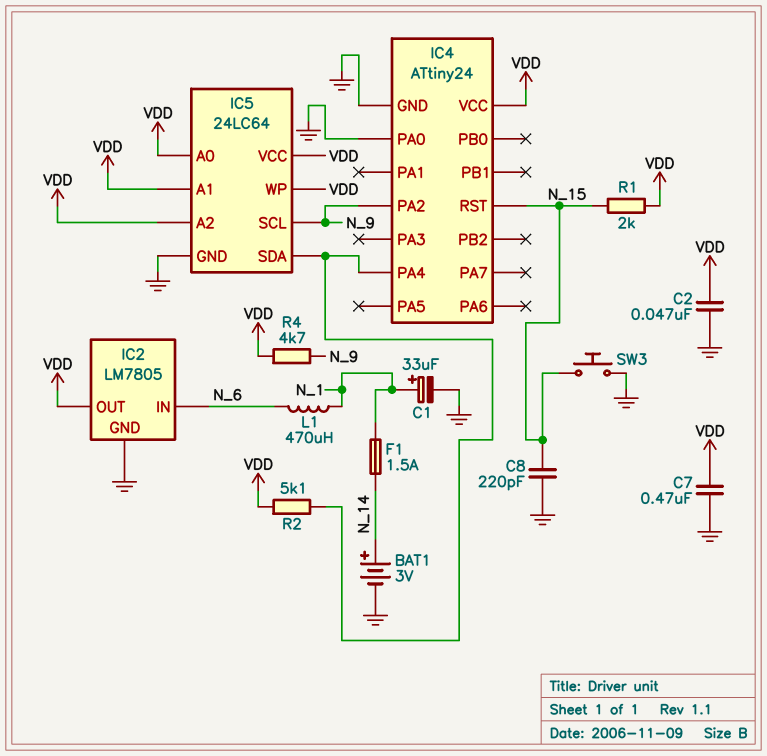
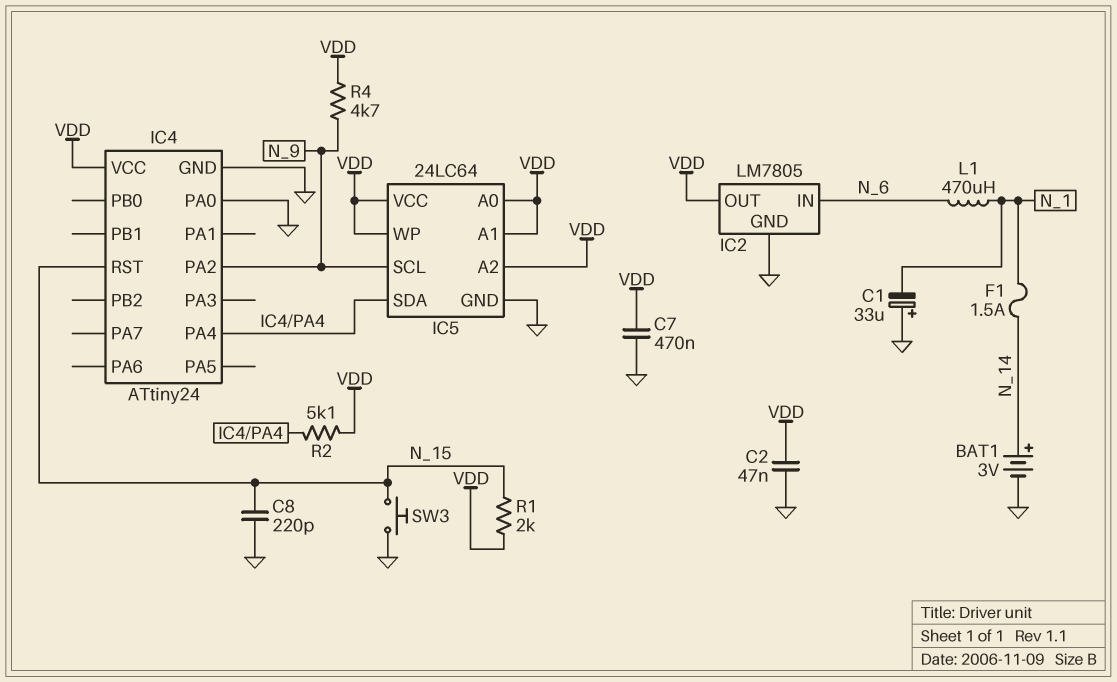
C1: 33uF (plus N_1, minus GND) -> 33uF (plus GND, minus N_1)

